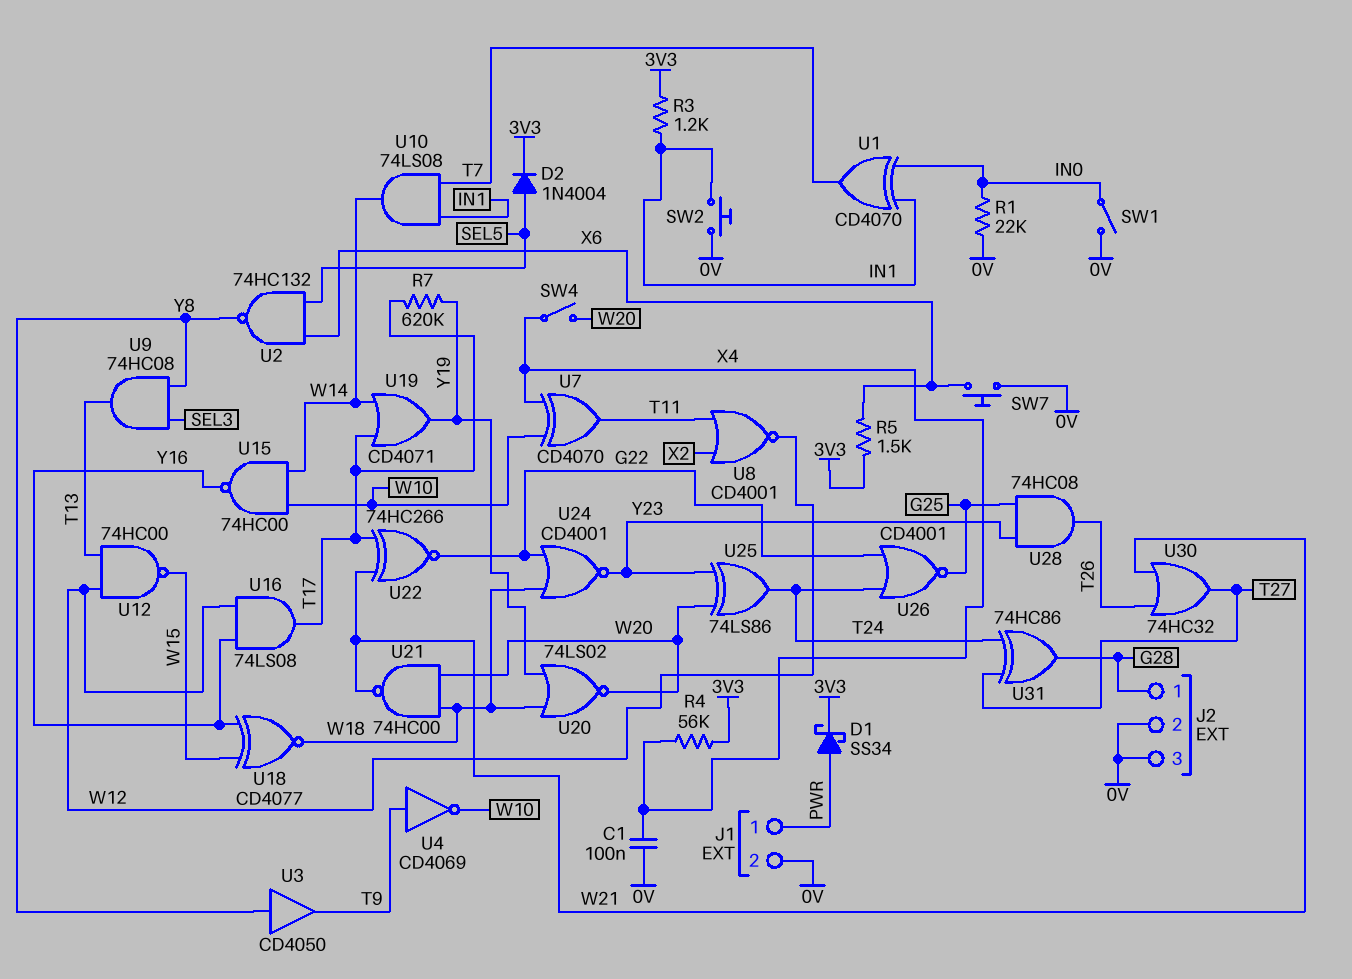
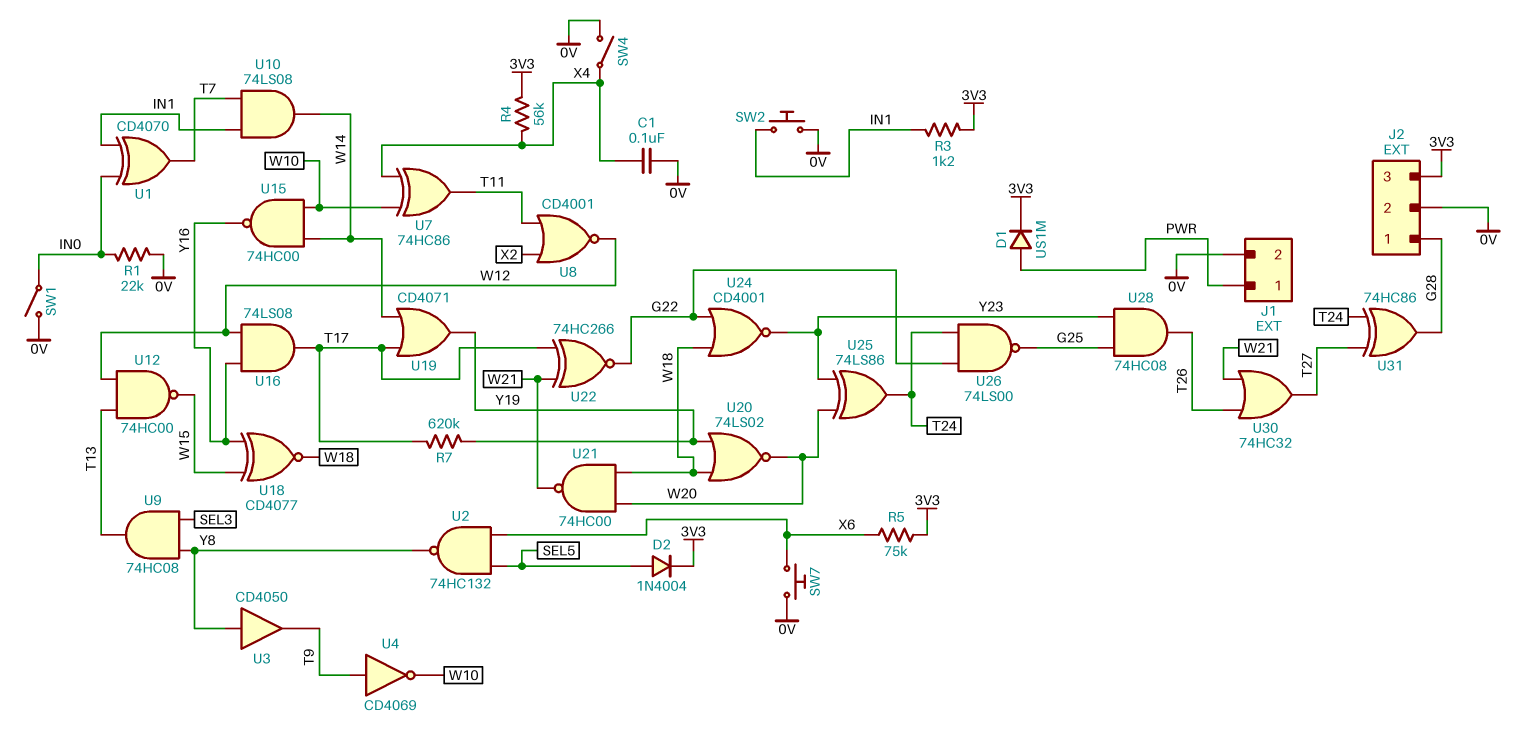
D1: schottky SS34 (A PWR, K 3V3) -> diode US1M (A PWR, K 3V3)
J2 pin 3: 0V -> 3V3
R5: 1.5k (3V3, X6) -> 75k (3V3, X6)
SW4: switch (W20, X4) -> switch (0V, X4)
U7: XOR CD4070 (in W10, in X4, out T11) -> XOR 74HC86 (in W10, in X4, out T11)
U26: NOR CD4001 (in G22, in T24, out G25) -> NAND 74LS00 (in G22, in T24, out G25)

